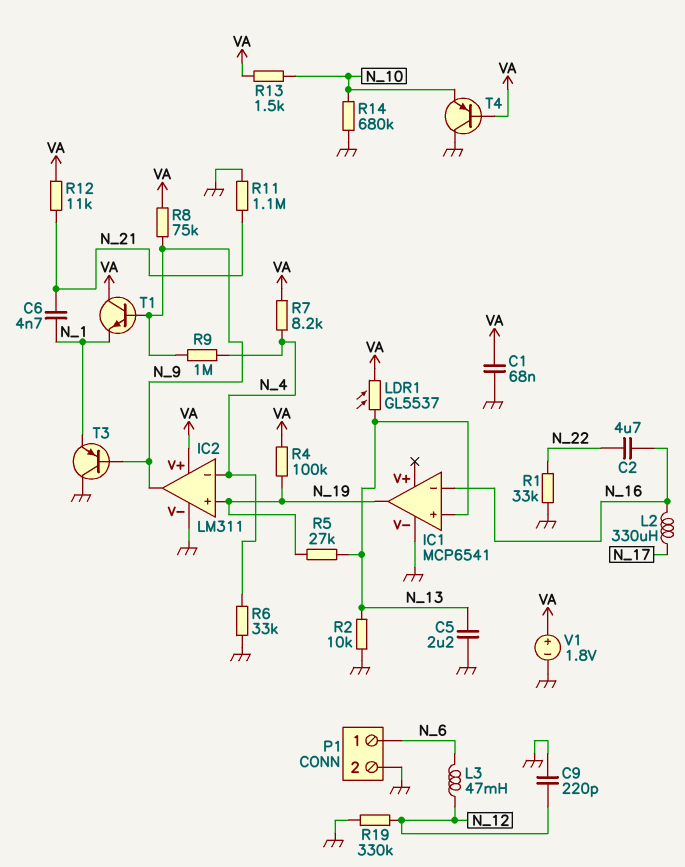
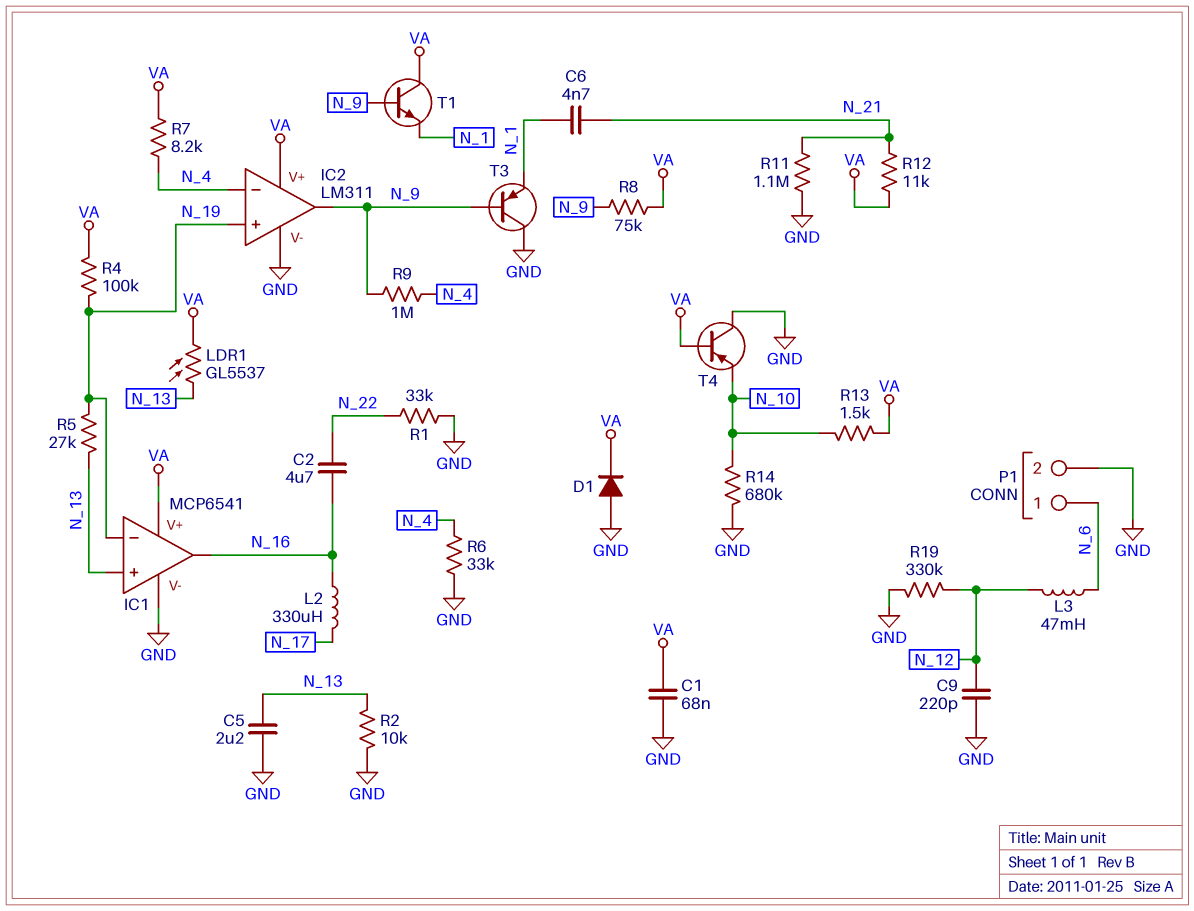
D1: none -> diode (A GND, K VA)
IC1 pin V+: none -> VA
IC1 pin in-: N_16 -> N_19
IC1 pin out: N_19 -> N_16
V1: 1.8V (plus VA, minus GND) -> none

